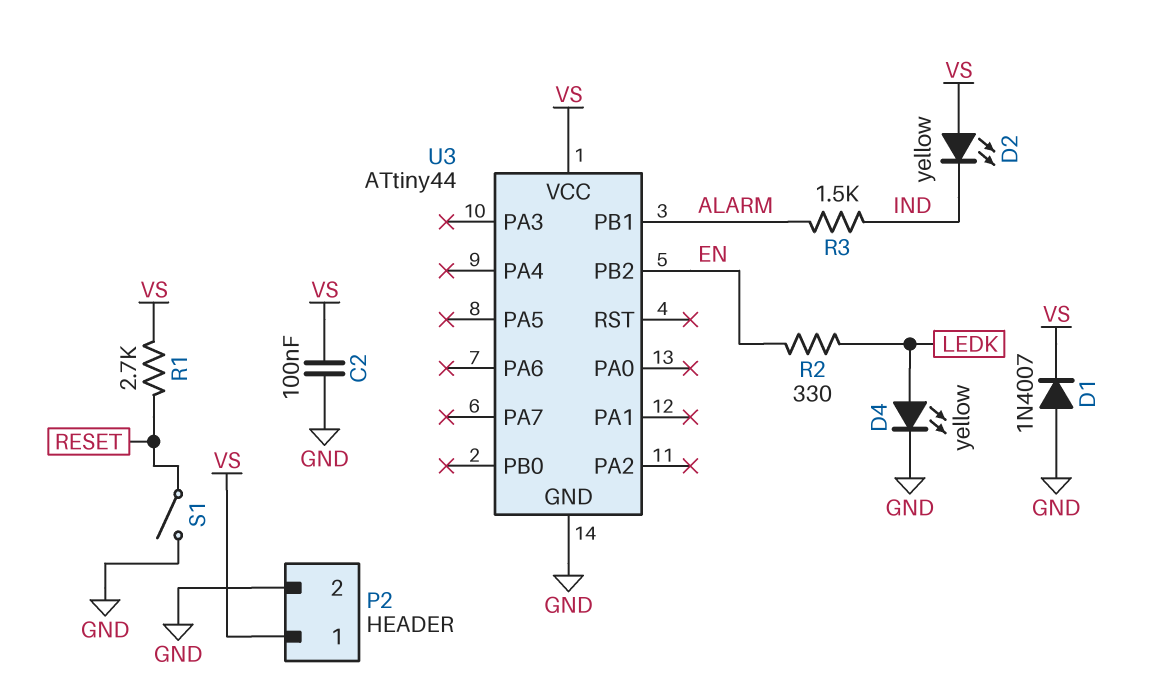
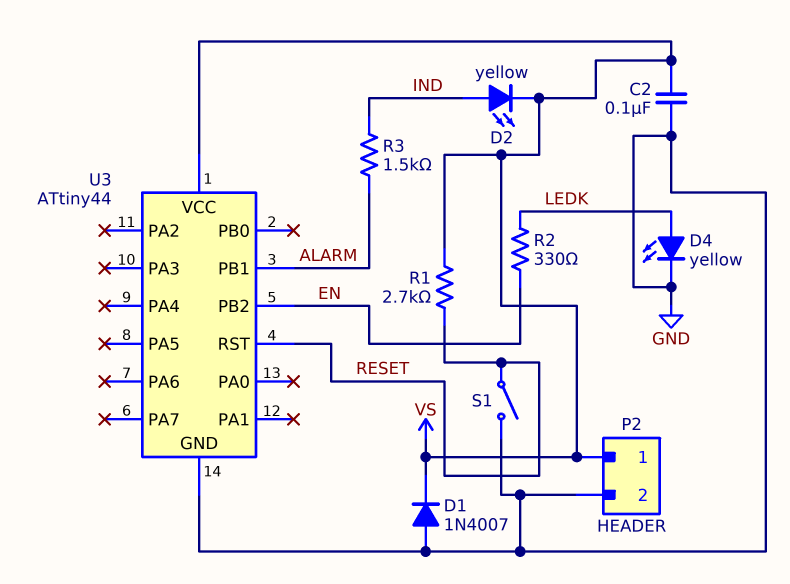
D2: LED yellow (A VS, K IND) -> LED yellow (A IND, K VS)
U3 pin RST: none -> RESET

